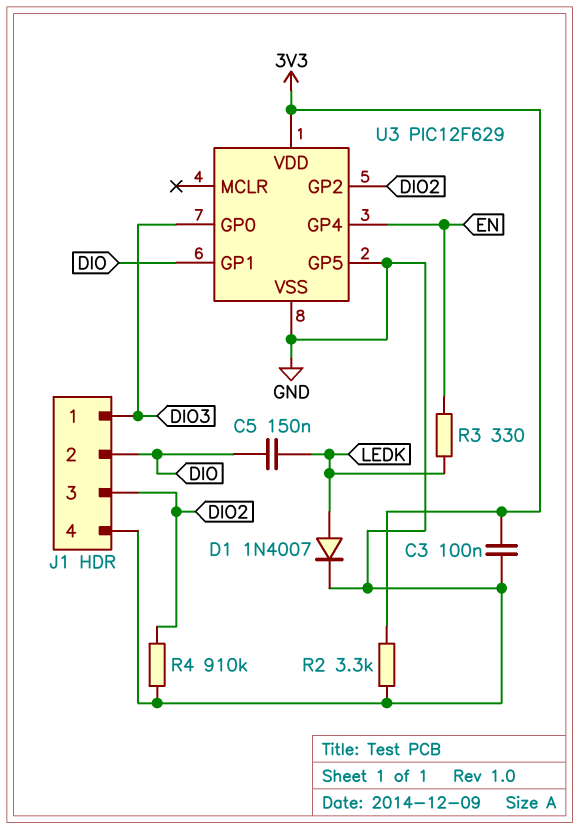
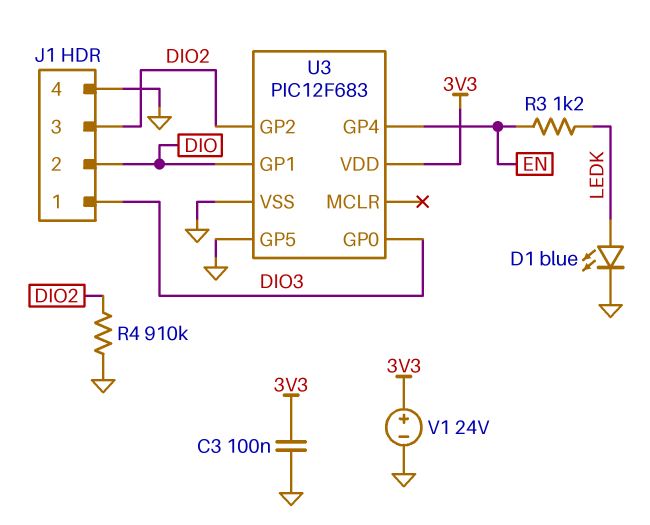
C5: 150nF (DIO, LEDK) -> none
D1: diode 1N4007 (A LEDK, K GND) -> LED blue (A LEDK, K GND)
R2: 3.3k (3V3, GND) -> none
R3: 330 (EN, LEDK) -> 1.2k (EN, LEDK)
U3: PIC12F629 -> PIC12F683
V1: none -> 24V (plus 3V3, minus GND)

